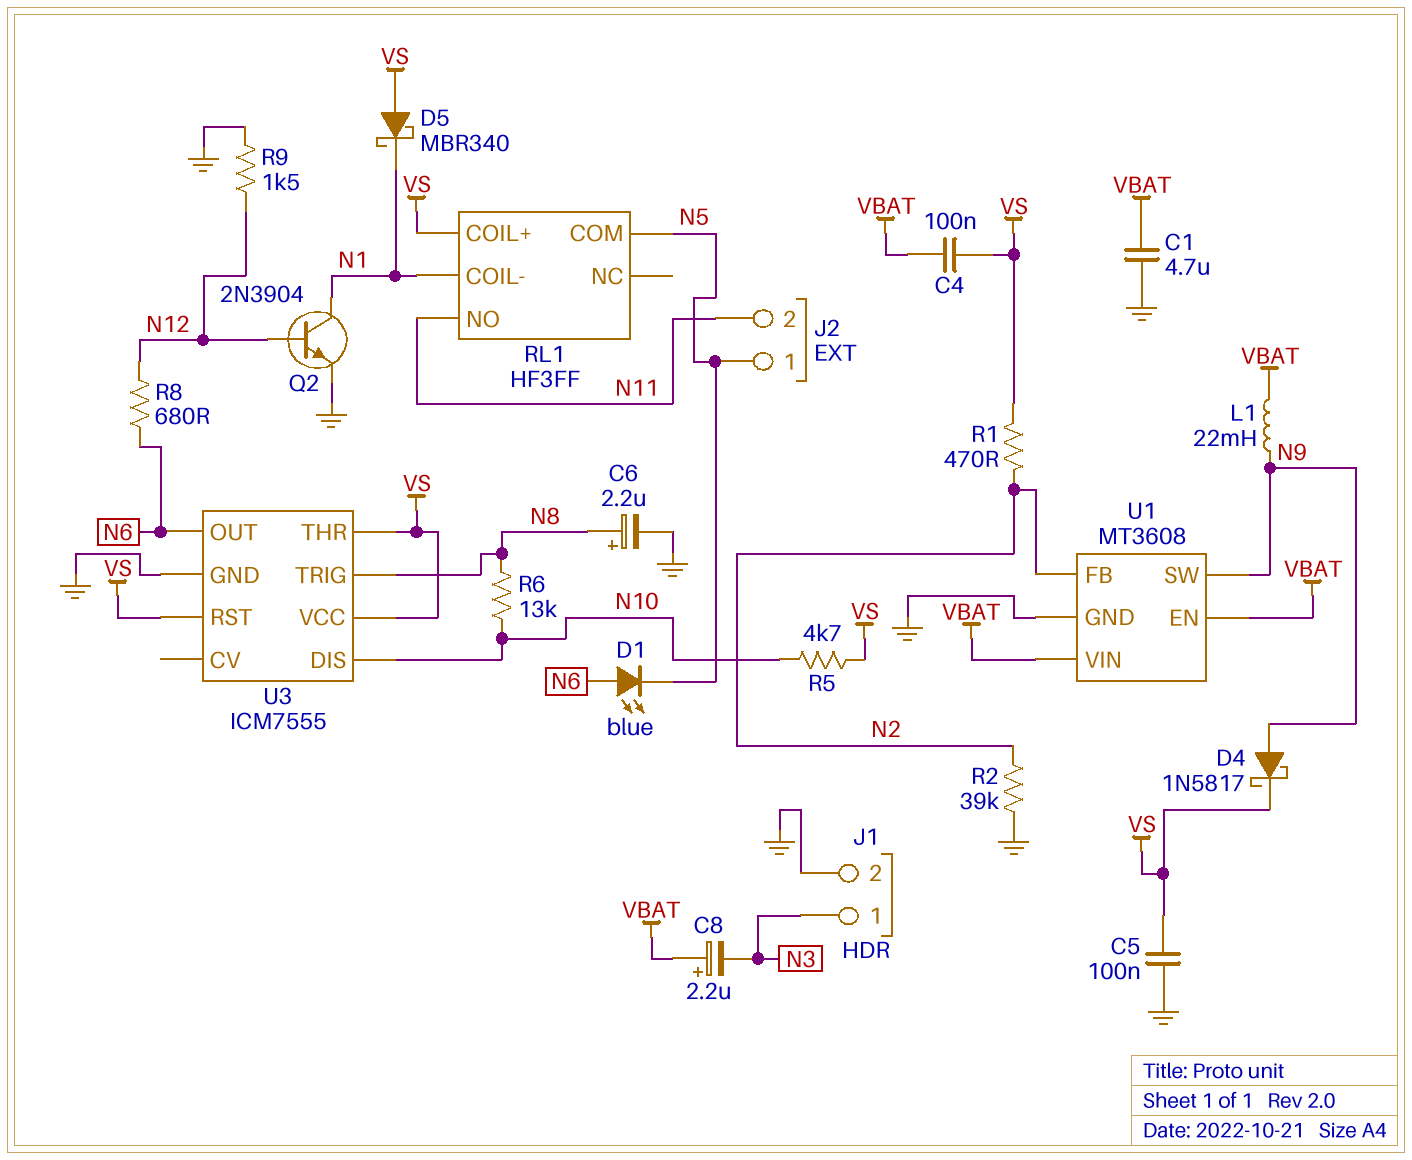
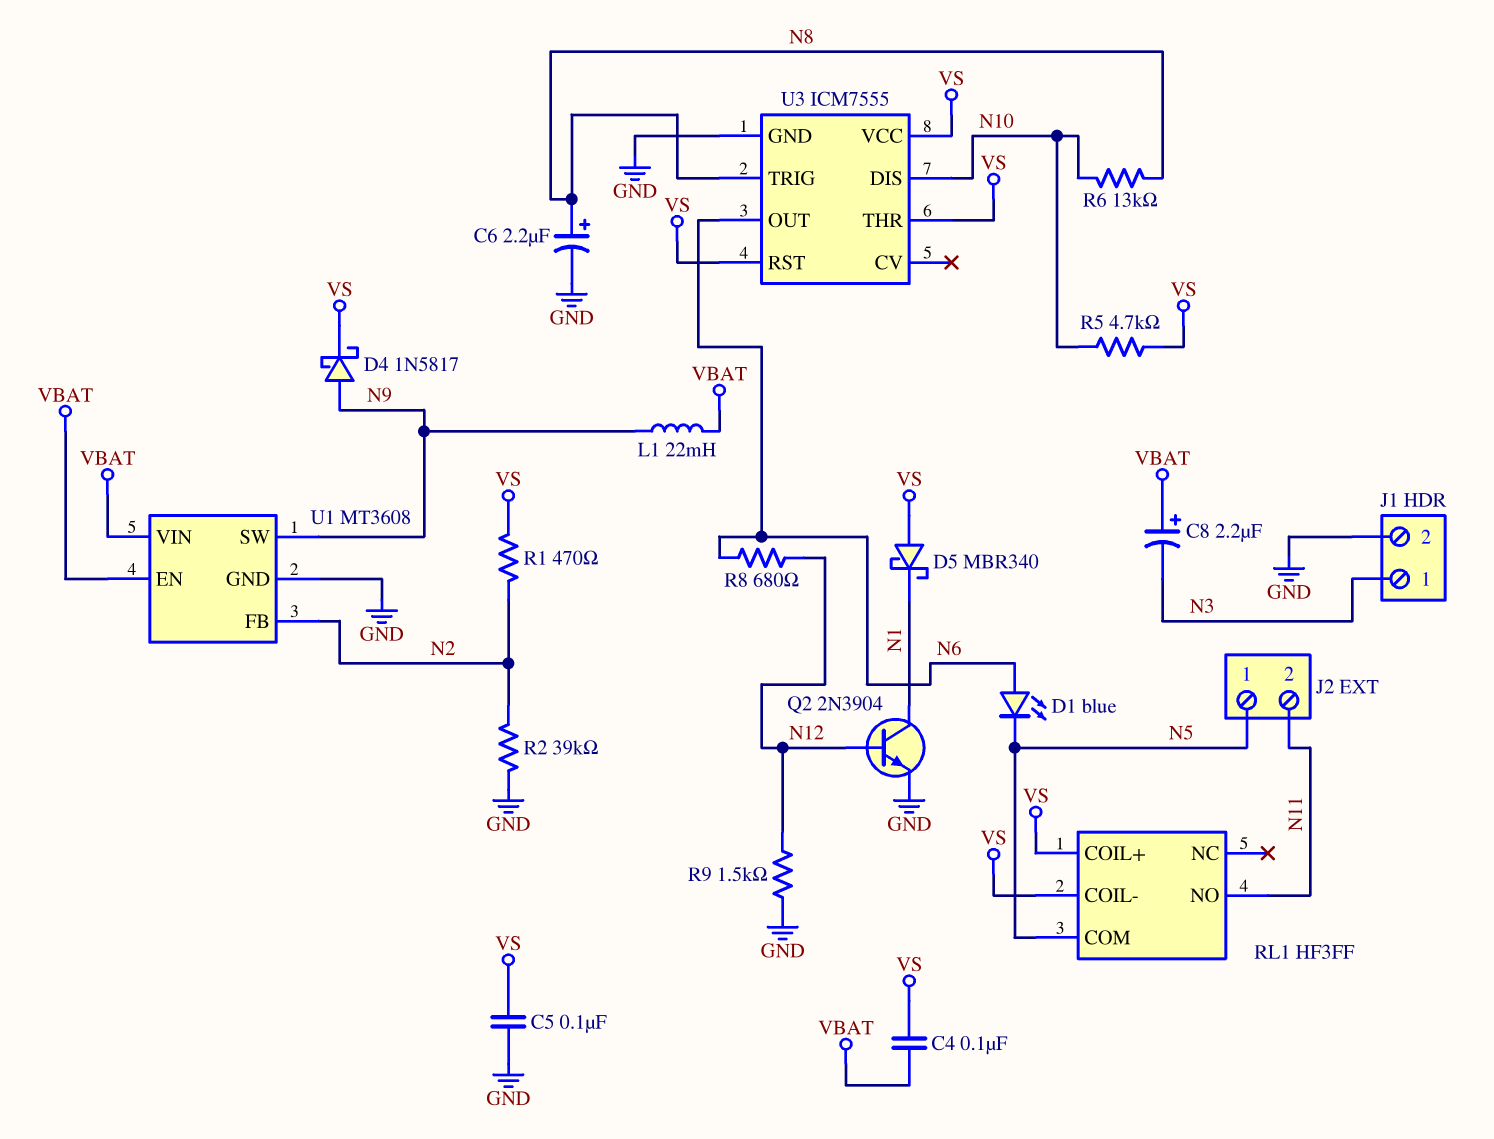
C1: 4.7uF (GND, VBAT) -> none
RL1 pin COIL-: N1 -> VS

